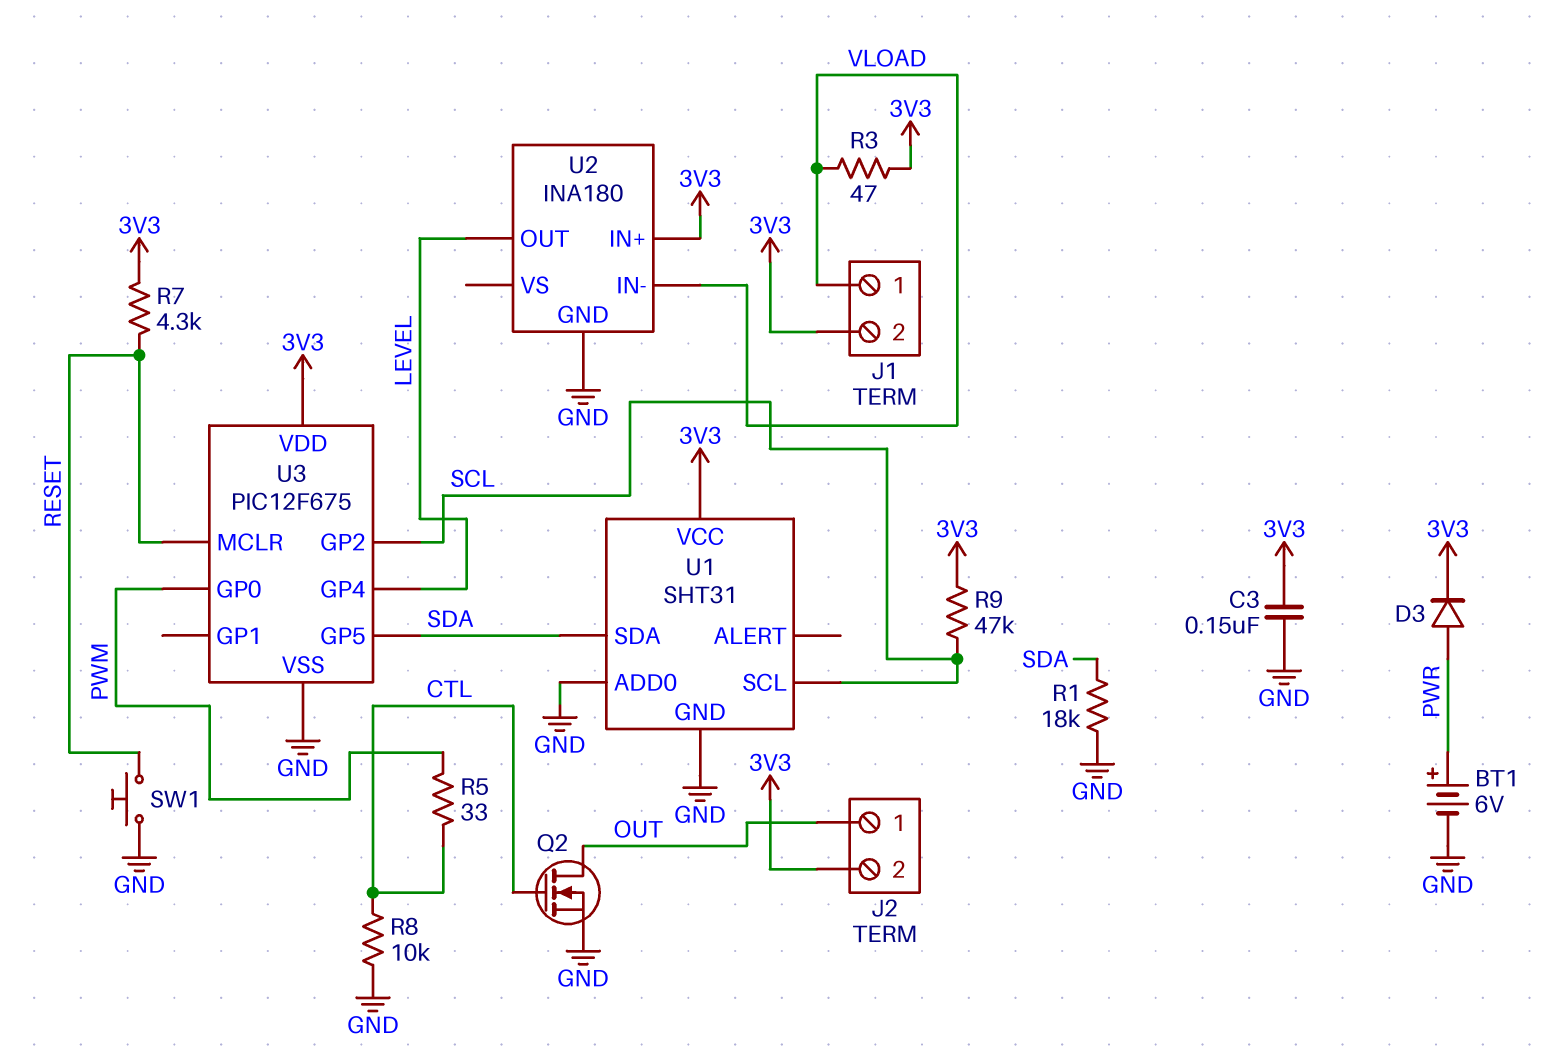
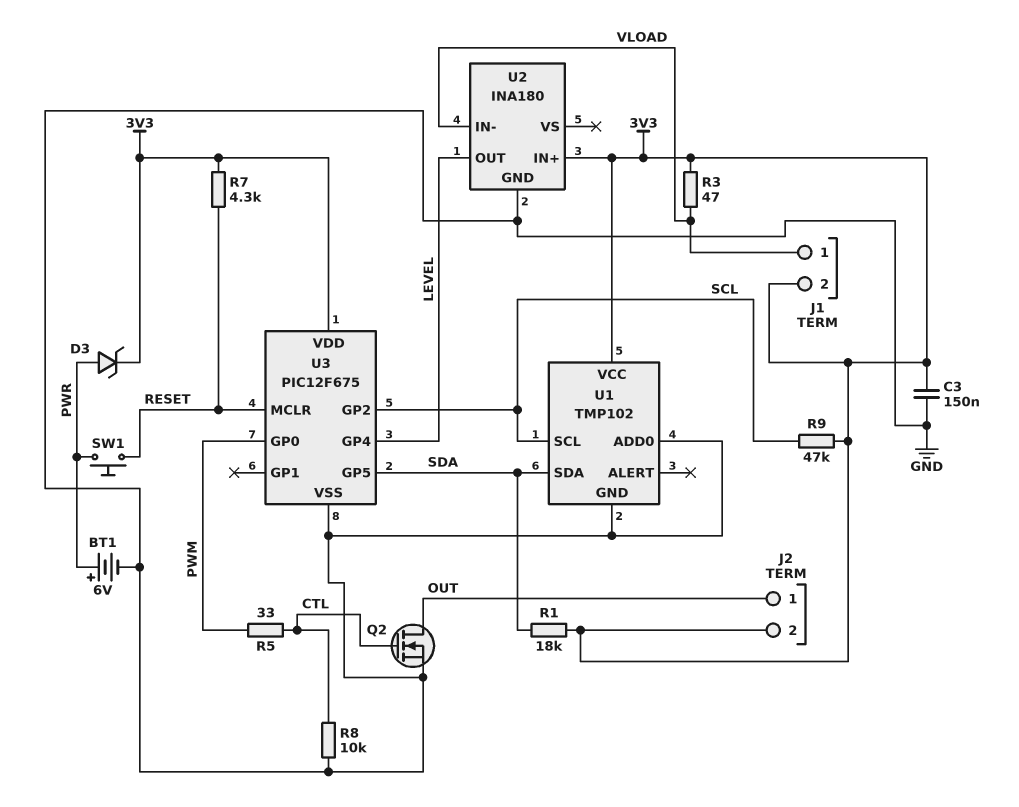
D3: diode (A PWR, K 3V3) -> zener (A PWR, K 3V3)
R1: 18k (GND, SDA) -> 18k (3V3, SDA)
SW1: button (GND, RESET) -> button (PWR, RESET)
U1: SHT31 -> TMP102

